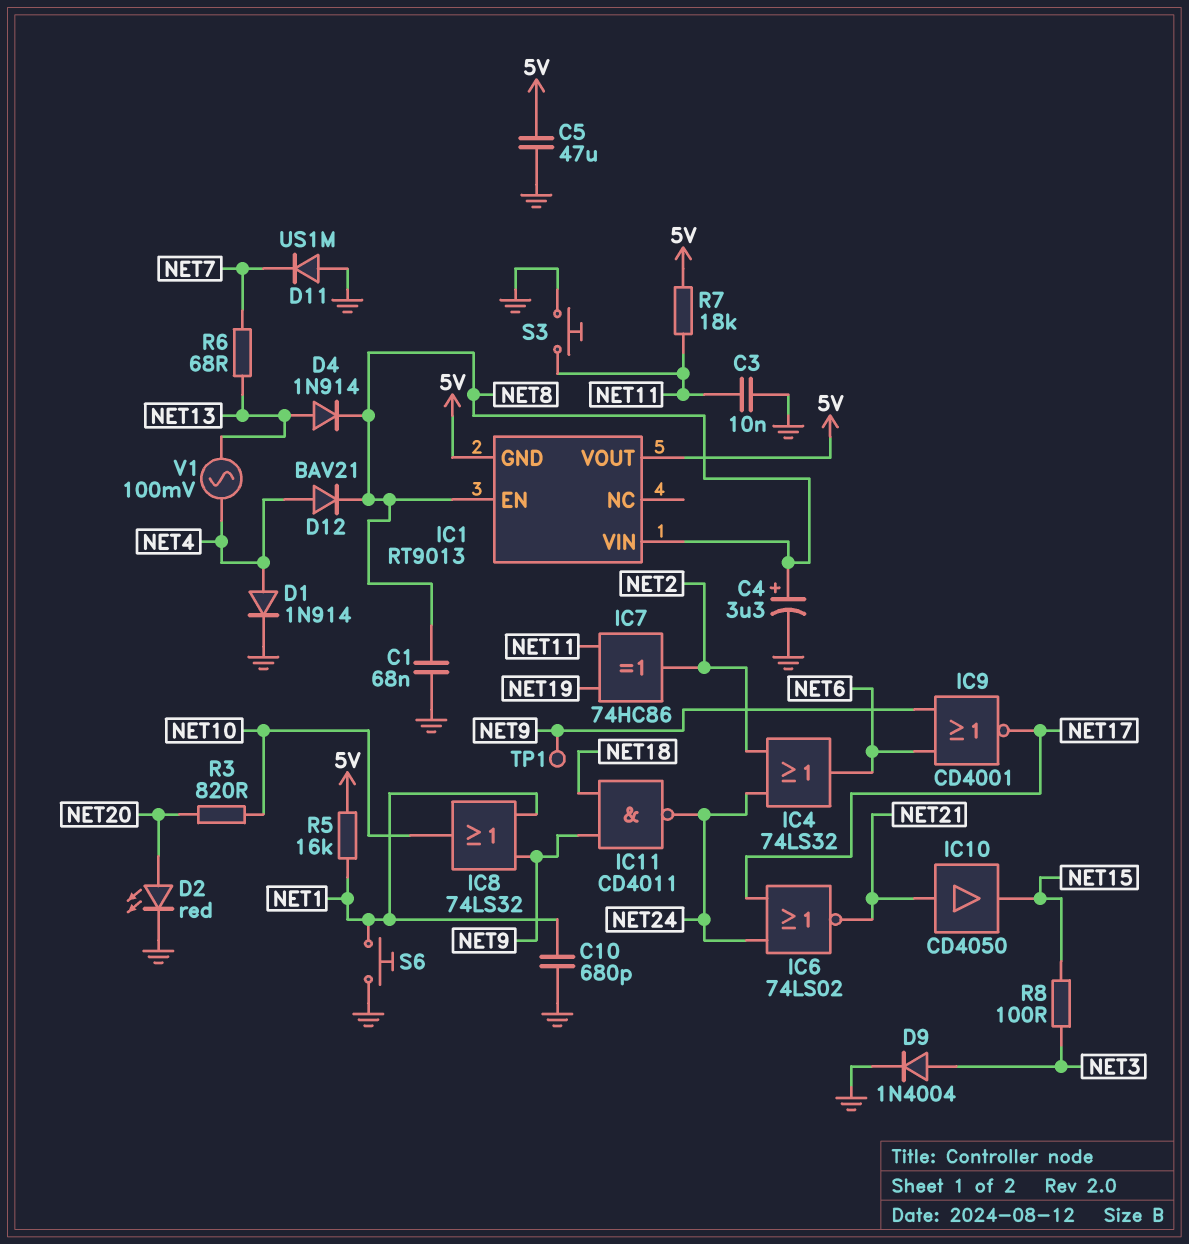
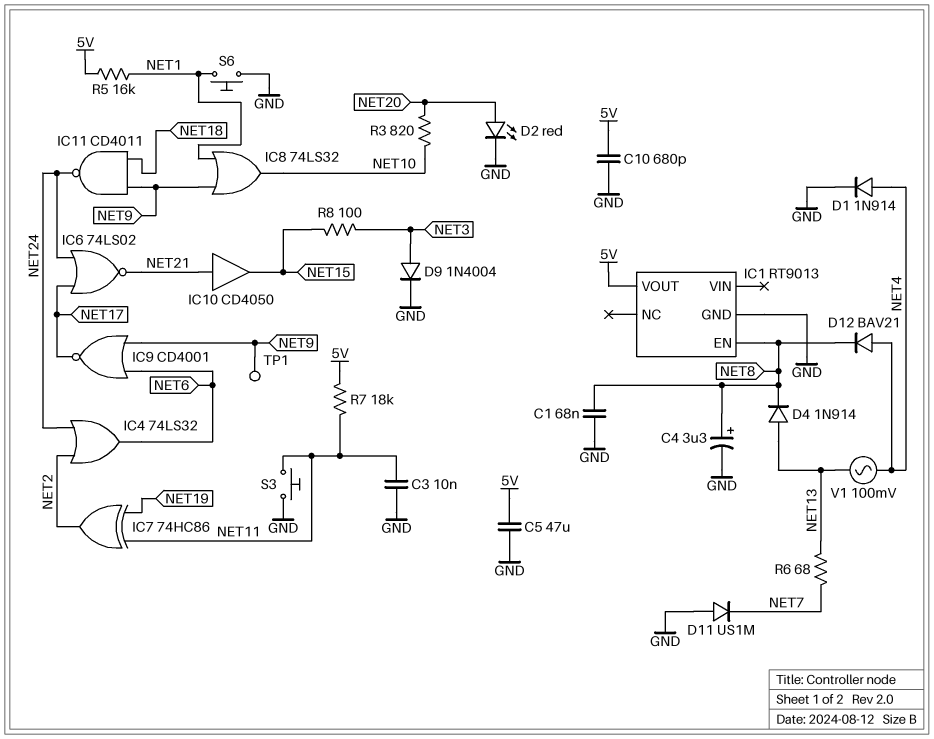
C10: 680pF (GND, NET1) -> 680pF (5V, GND)
IC1 pin GND: 5V -> GND
IC1 pin VIN: NET8 -> none

